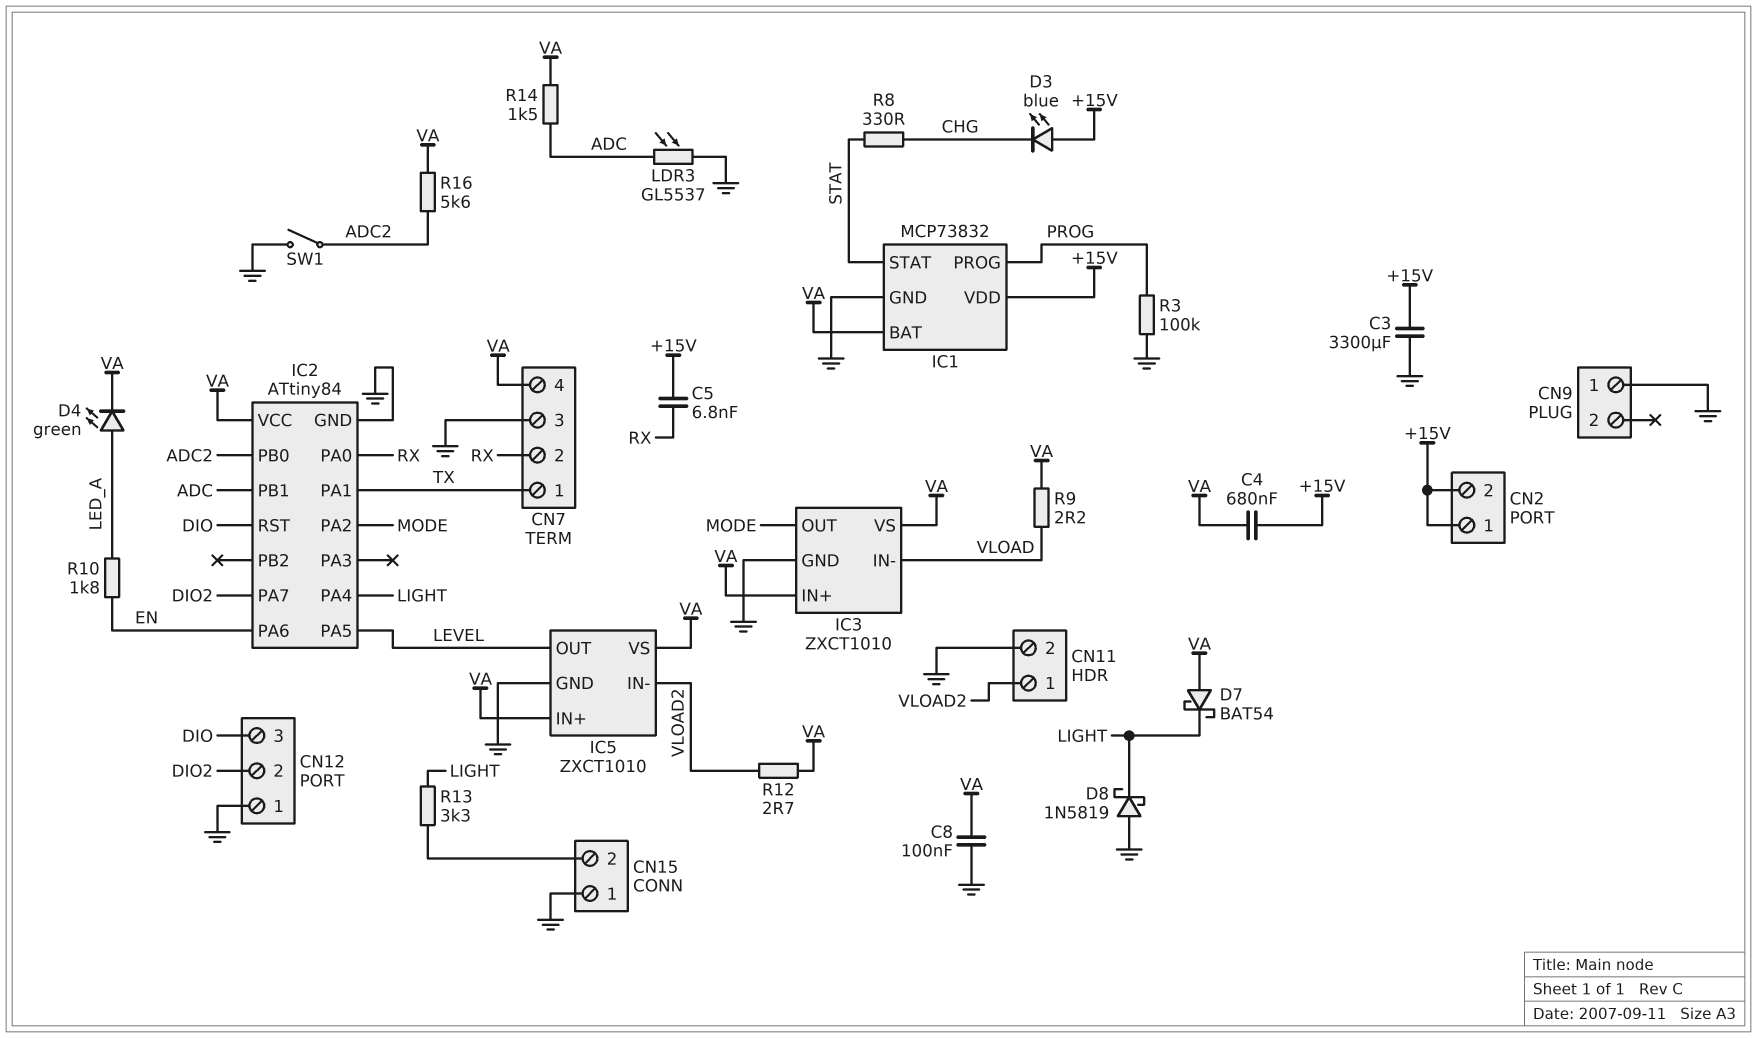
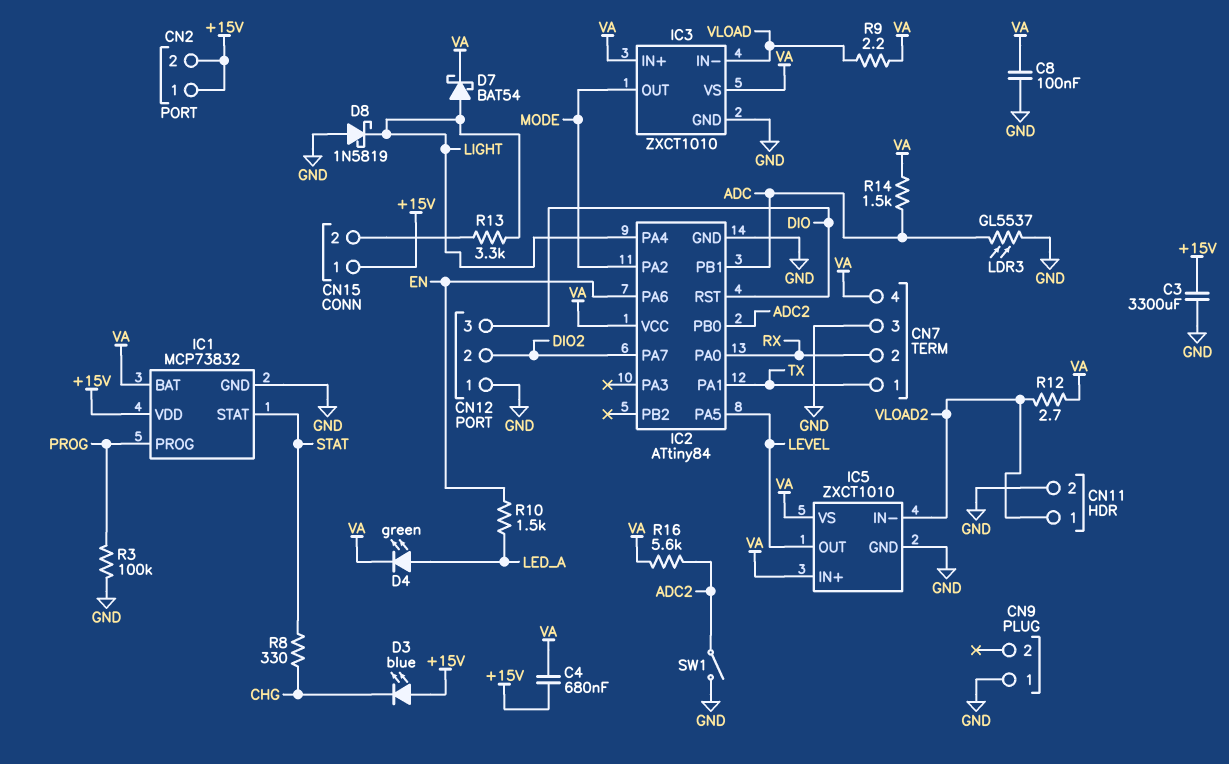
C5: 6.8nF (+15V, RX) -> none
CN15 pin 1: GND -> +15V
D7: schottky BAT54 (A VA, K LIGHT) -> schottky BAT54 (A LIGHT, K VA)
R10: 1.8k (EN, LED_A) -> 1.5k (EN, LED_A)

